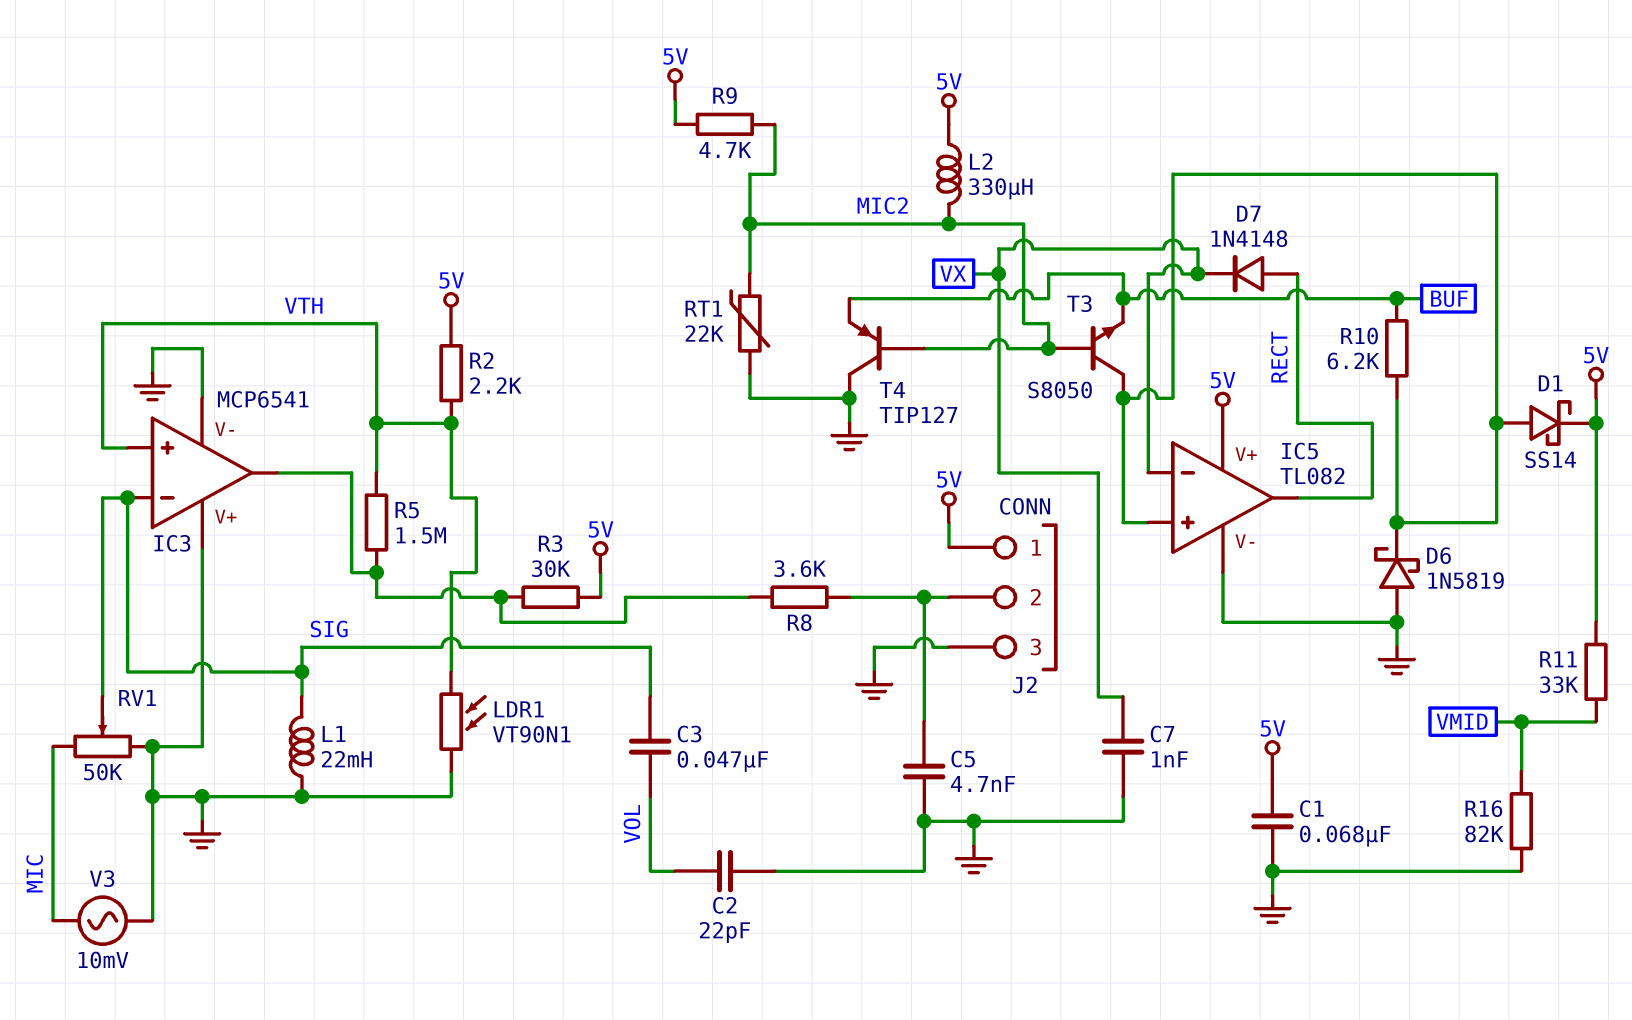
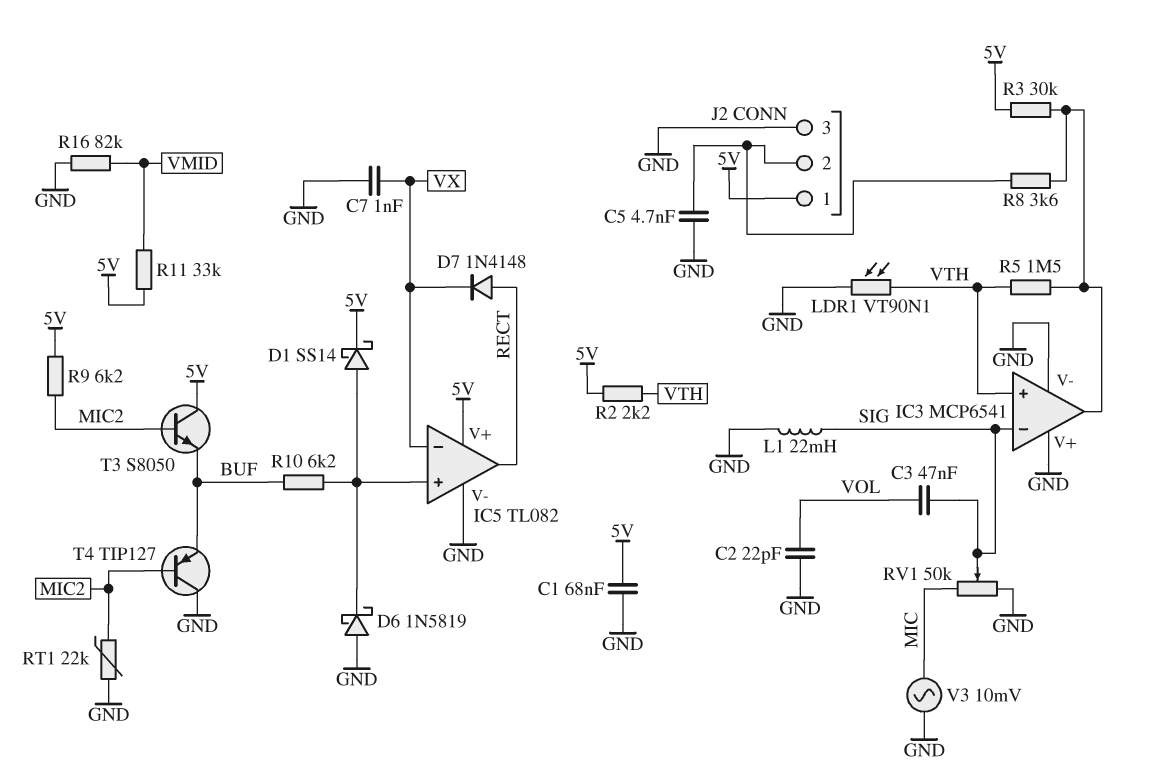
L2: 330uH (5V, MIC2) -> none
R9: 4.7k (5V, MIC2) -> 6.2k (5V, MIC2)
T3: NPN S8050 (B MIC2, C IC5/in+, E BUF) -> NPN S8050 (B MIC2, C 5V, E BUF)

